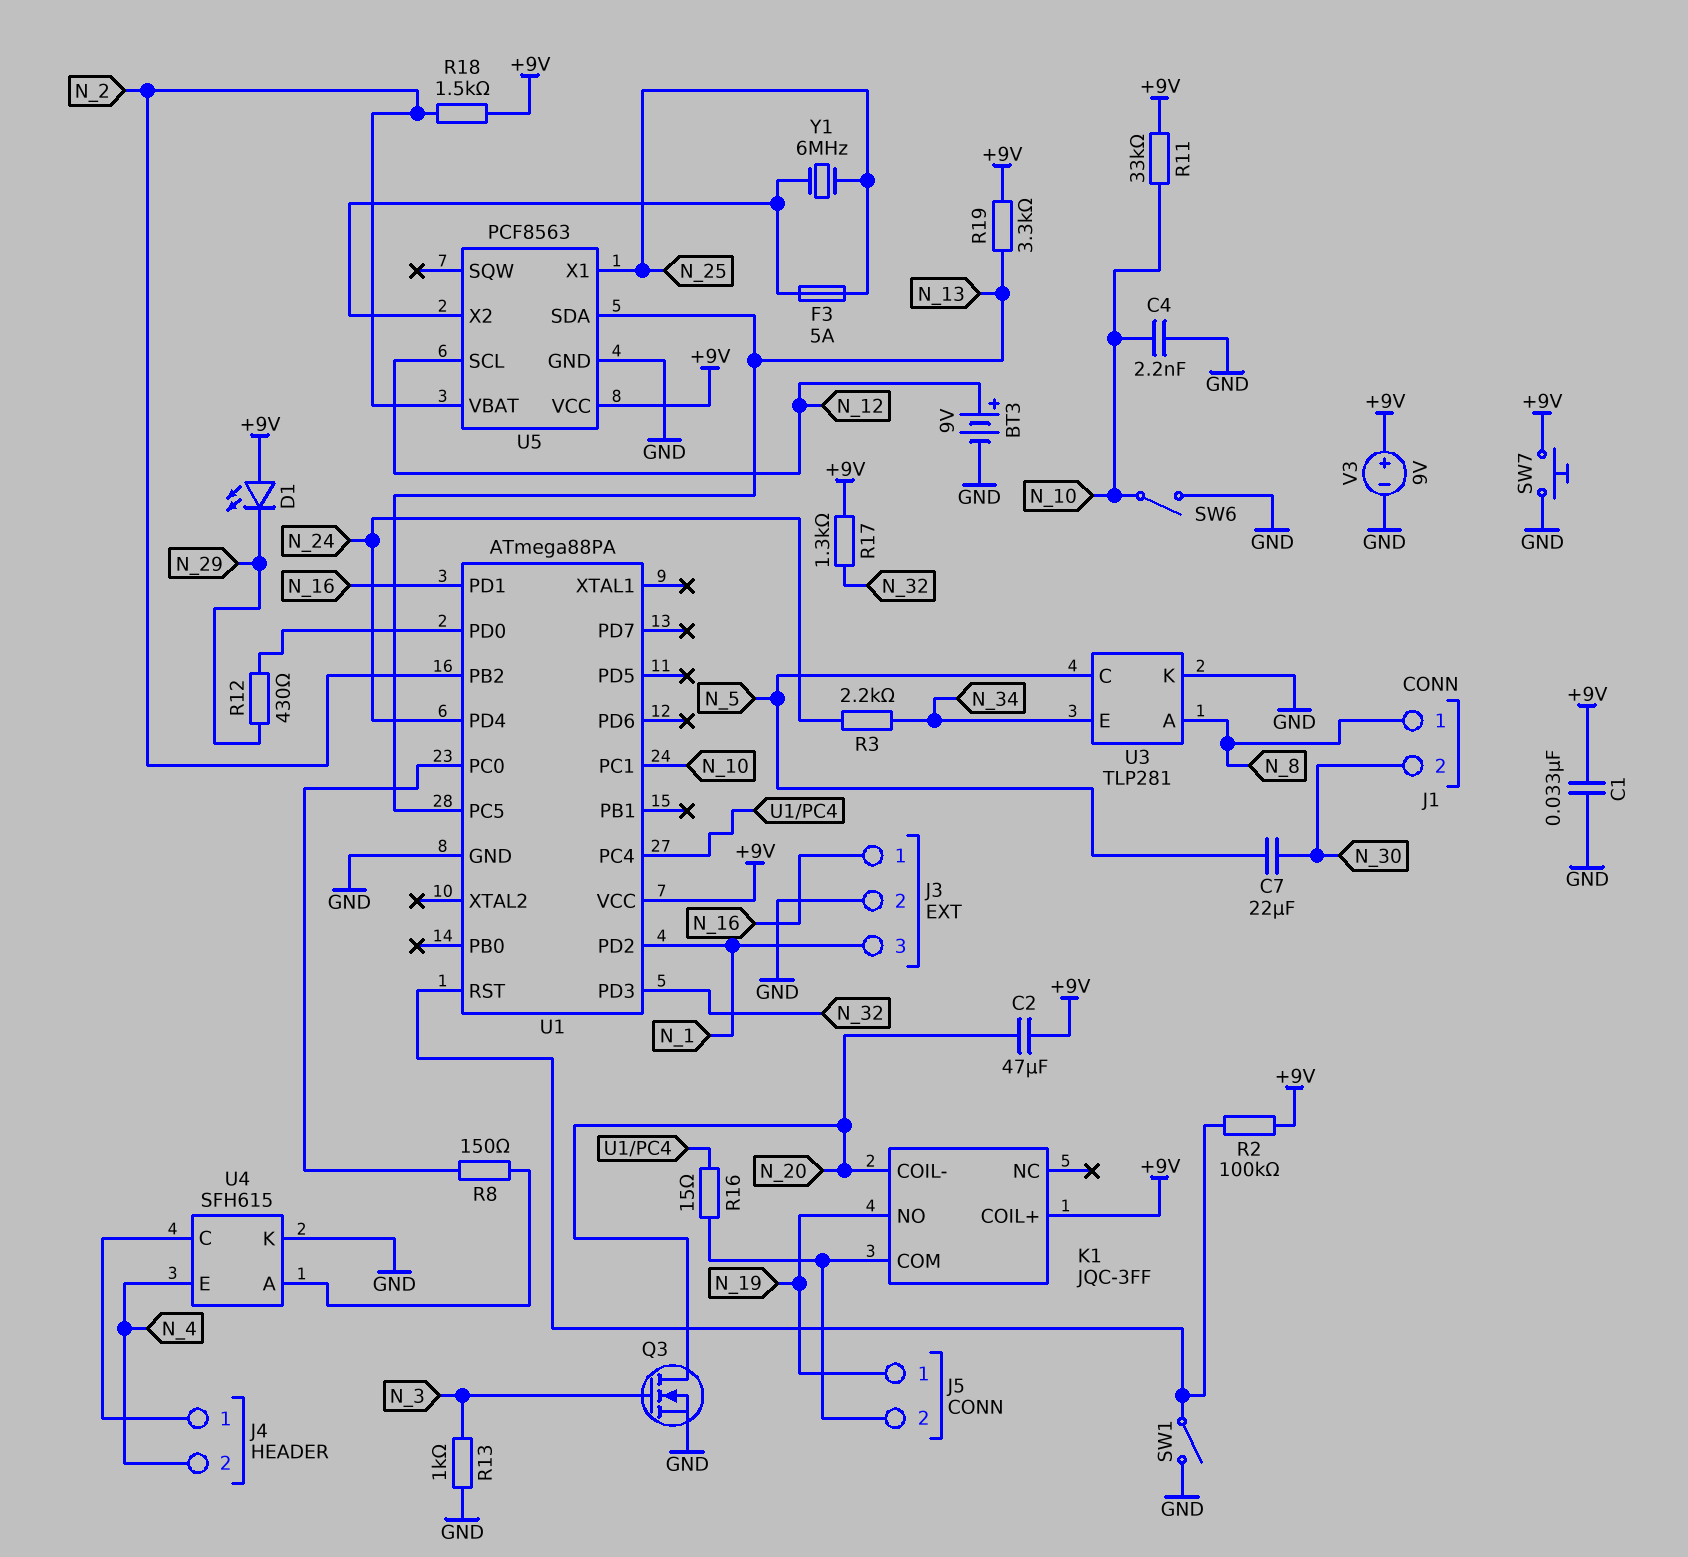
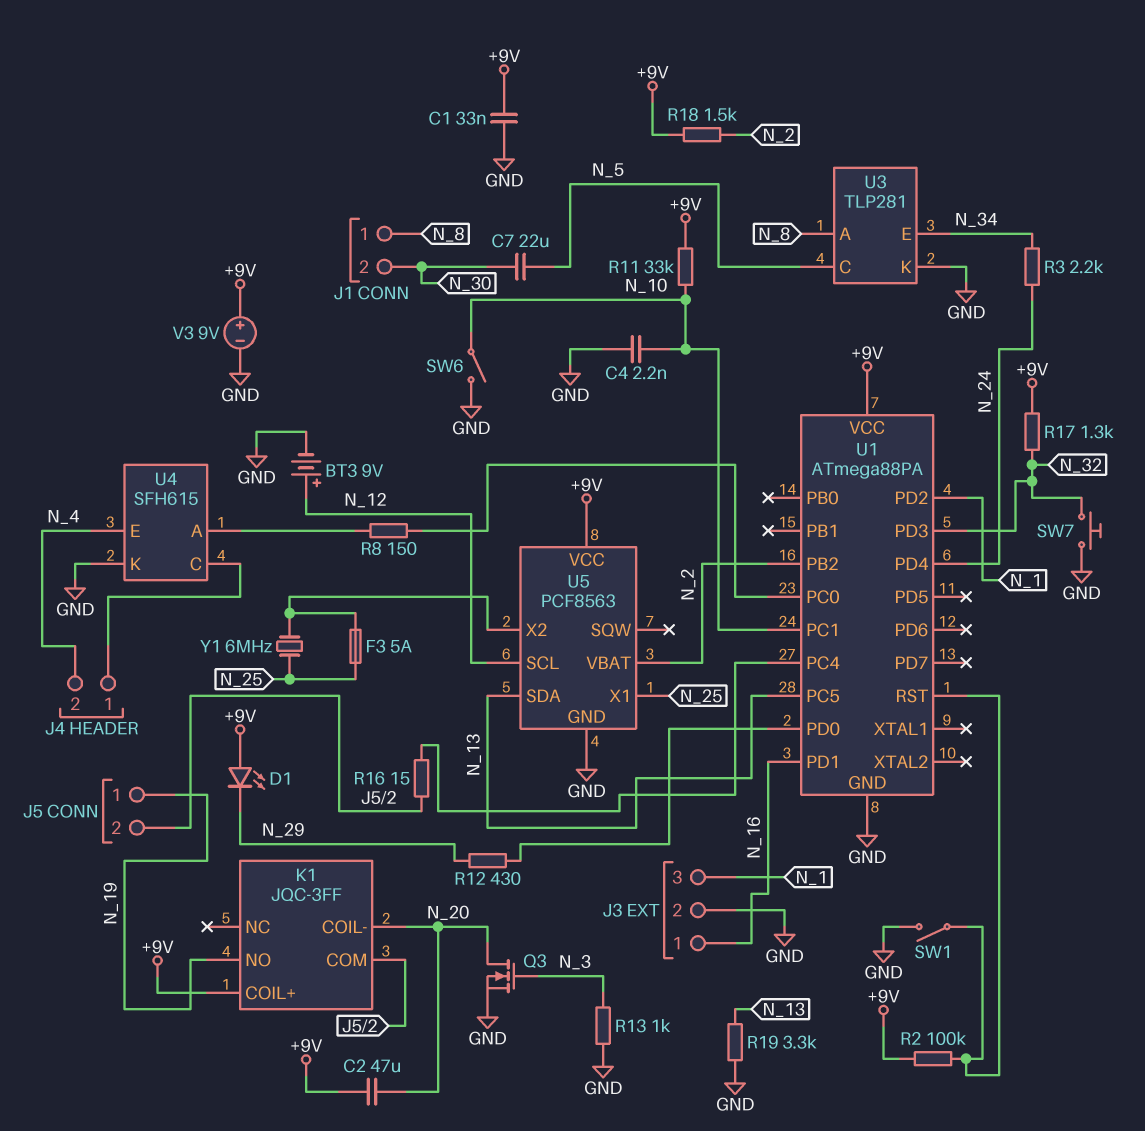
R19: 3.3k (+9V, N_13) -> 3.3k (GND, N_13)
SW7: button (+9V, GND) -> button (GND, N_32)

